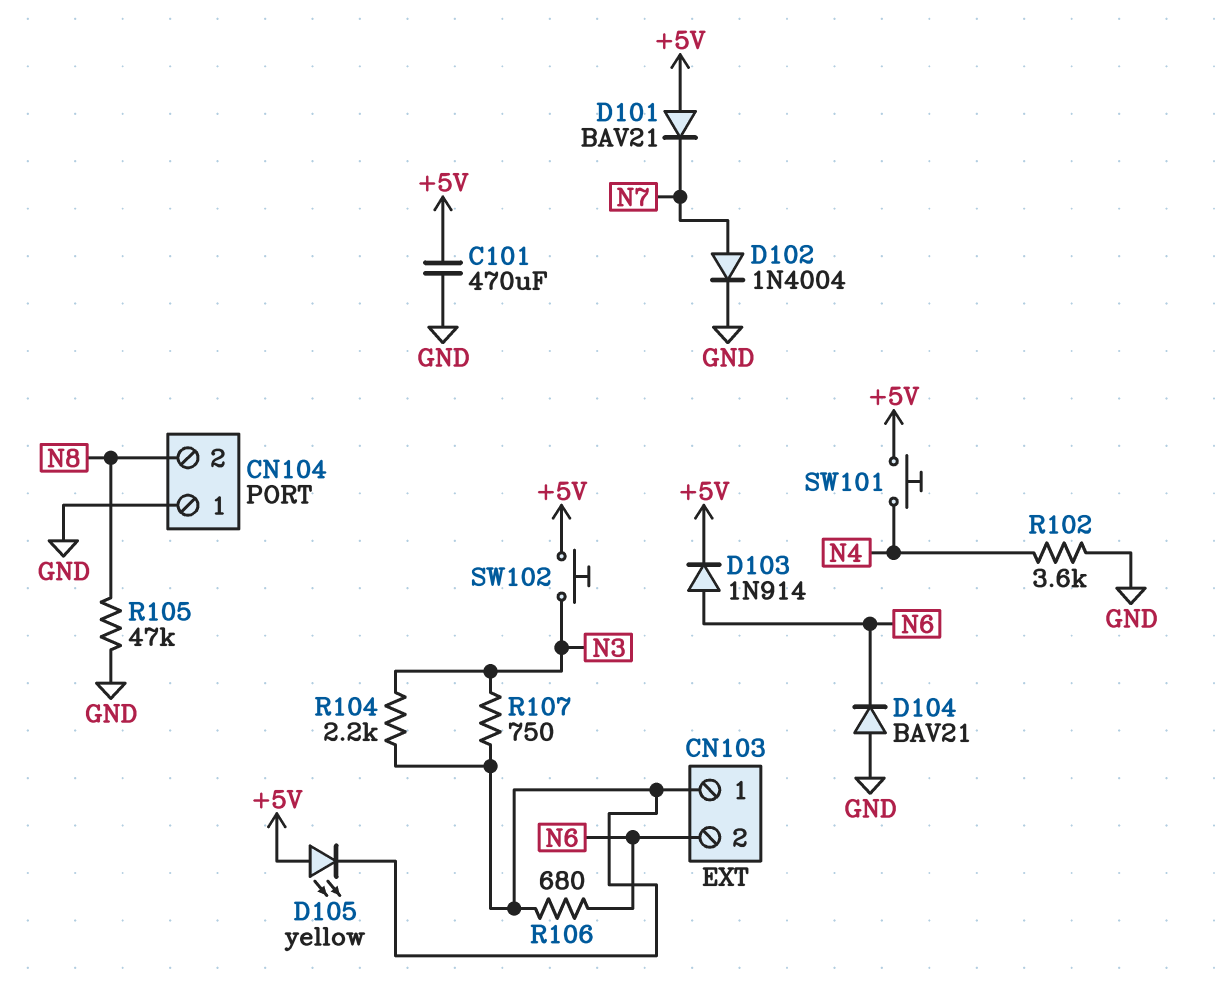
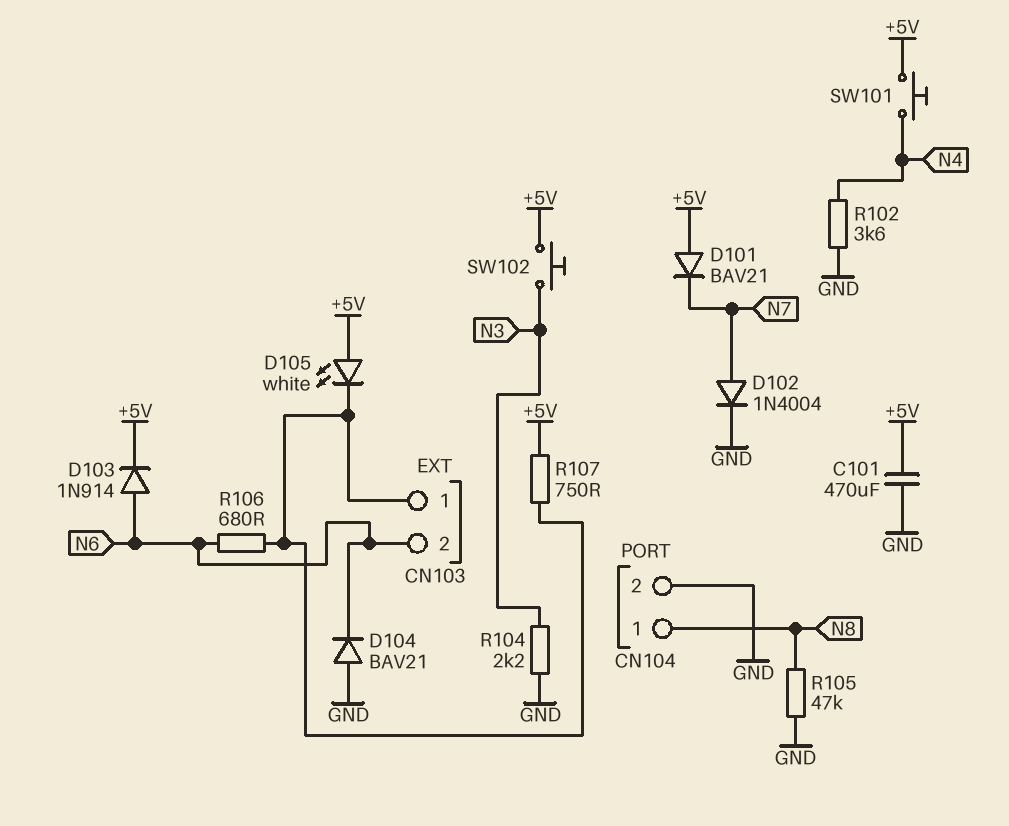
CN104 pin 1: GND -> N8
CN104 pin 2: N8 -> GND
D105: LED yellow (A +5V, K CN103/1) -> LED white (A +5V, K CN103/1)
R104: 2.2k (CN103/1, N3) -> 2.2k (GND, N3)
R107: 750 (CN103/1, N3) -> 750 (+5V, CN103/1)

